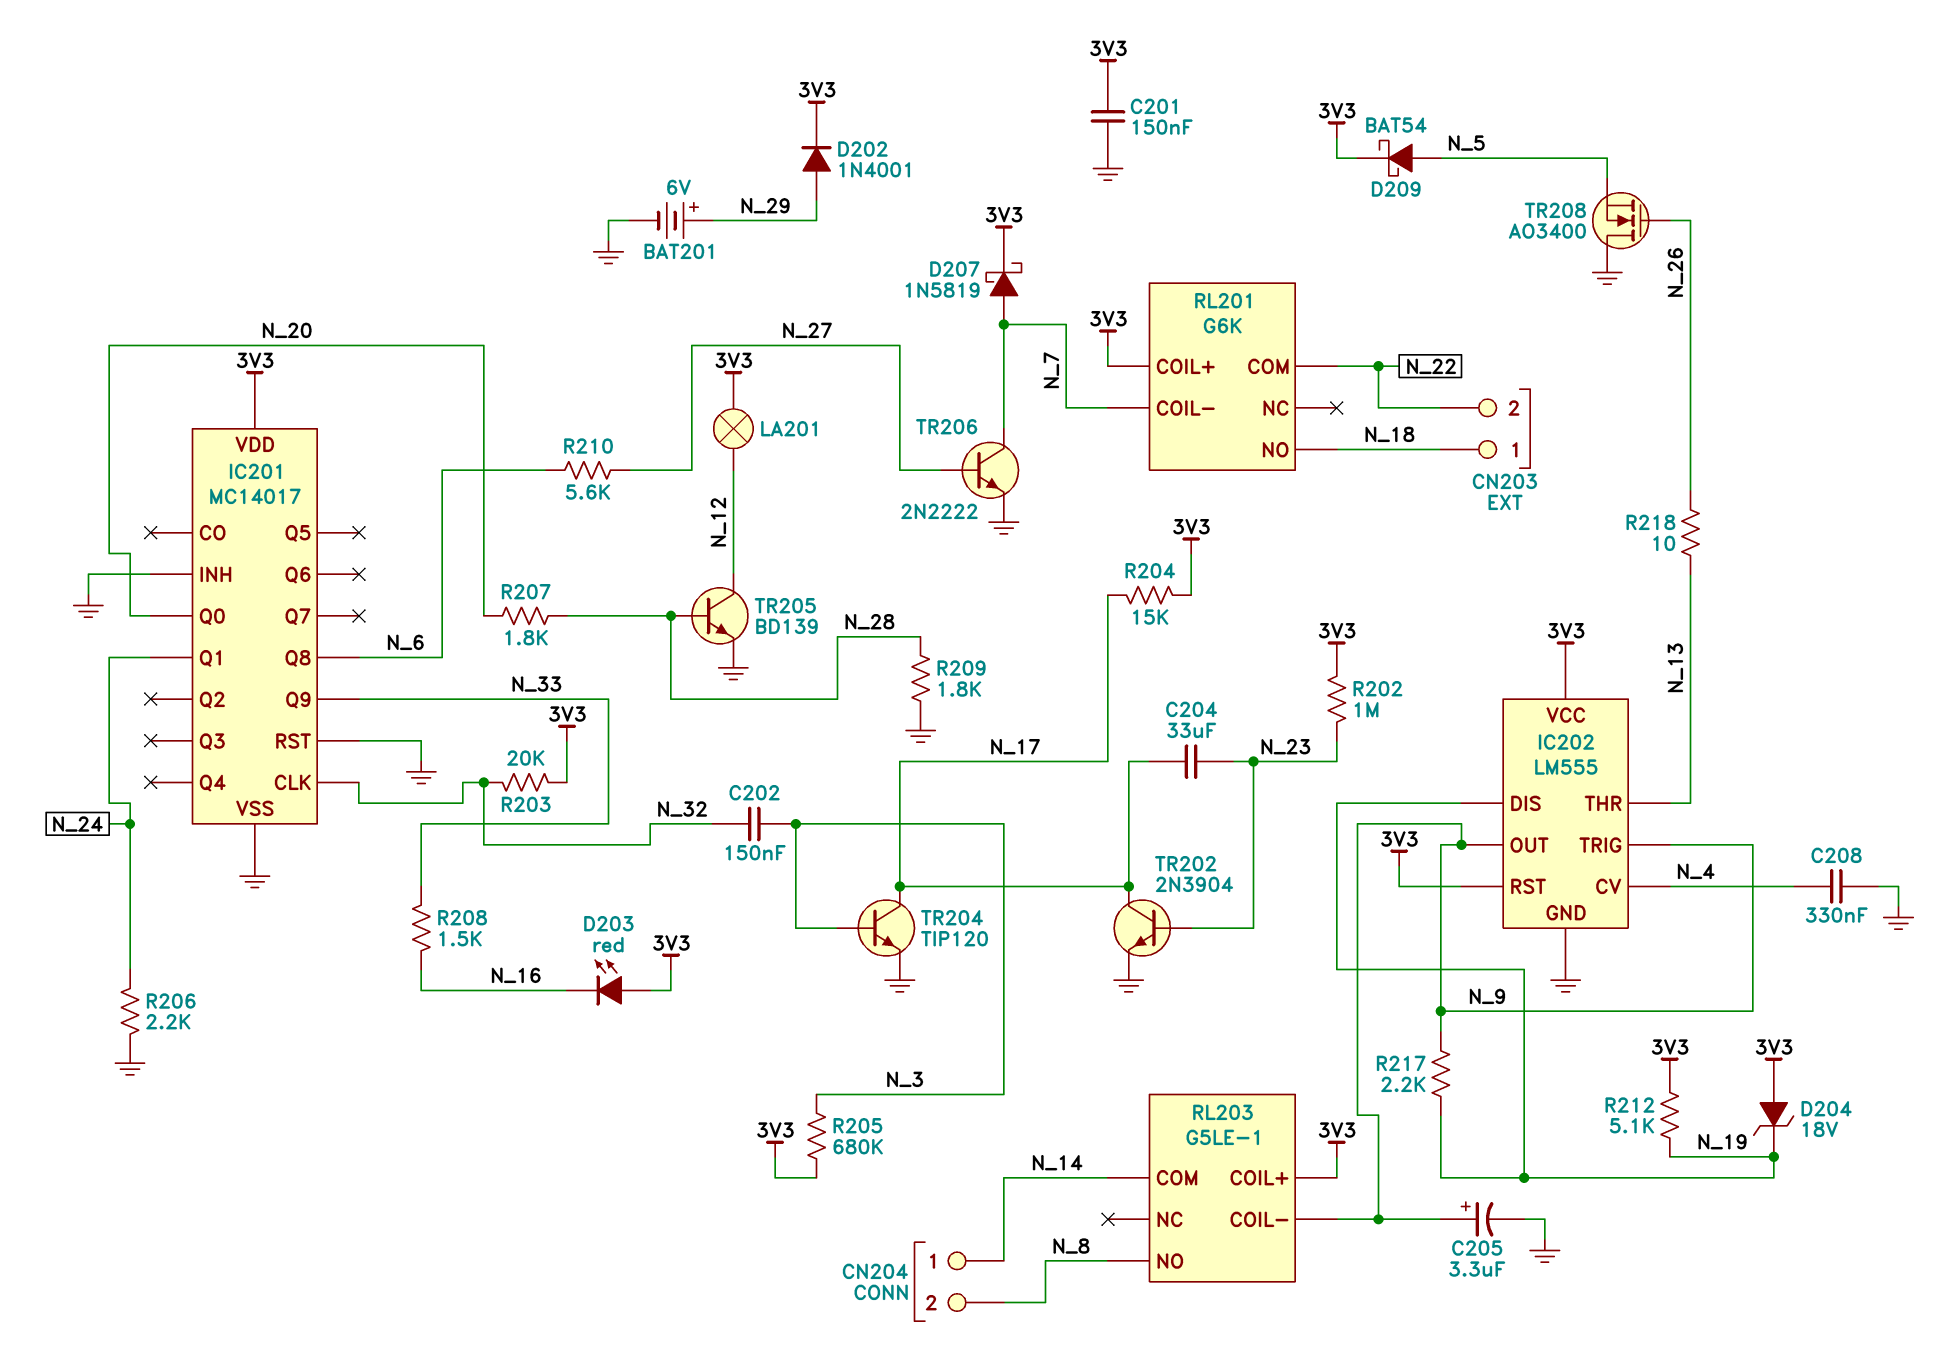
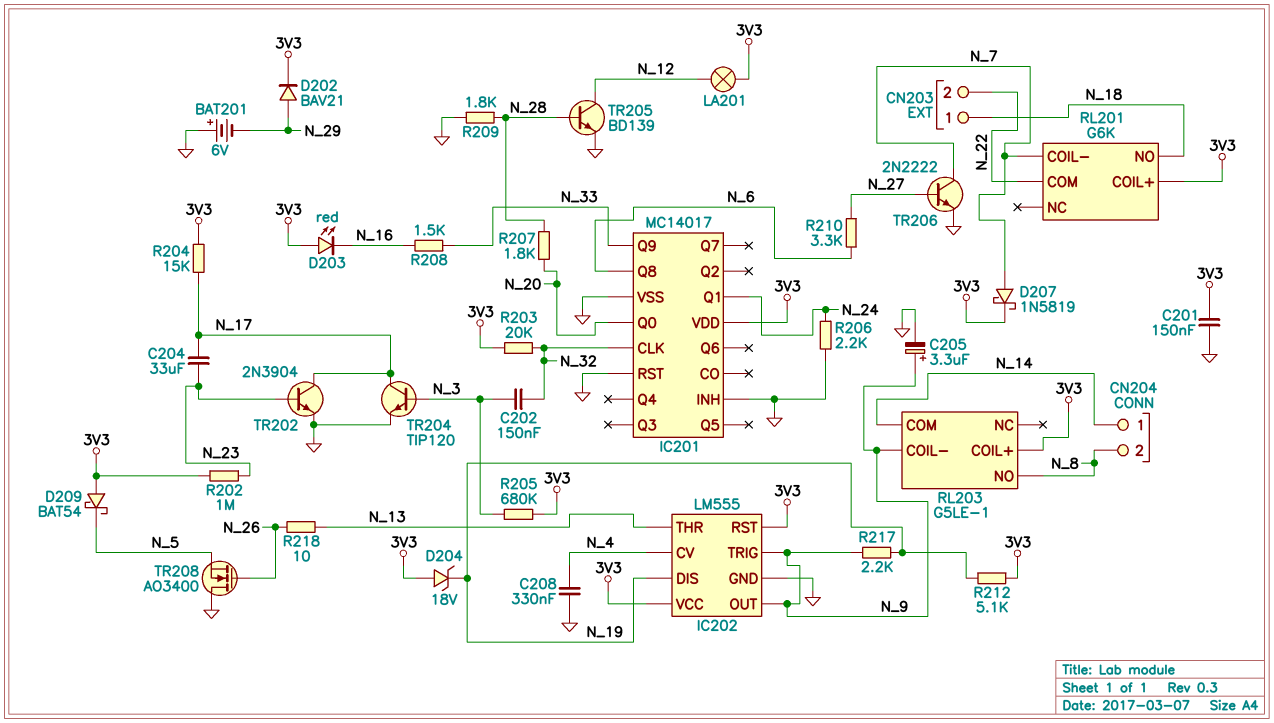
BAT201: 6V (plus N_29, minus GND) -> 6V (plus GND, minus N_29)
D202: diode 1N4001 (A N_29, K 3V3) -> diode BAV21 (A N_29, K 3V3)
D209: schottky BAT54 (A N_5, K 3V3) -> schottky BAT54 (A 3V3, K N_5)
R210: 5.6k (N_6, N_27) -> 3.3k (N_6, N_27)

